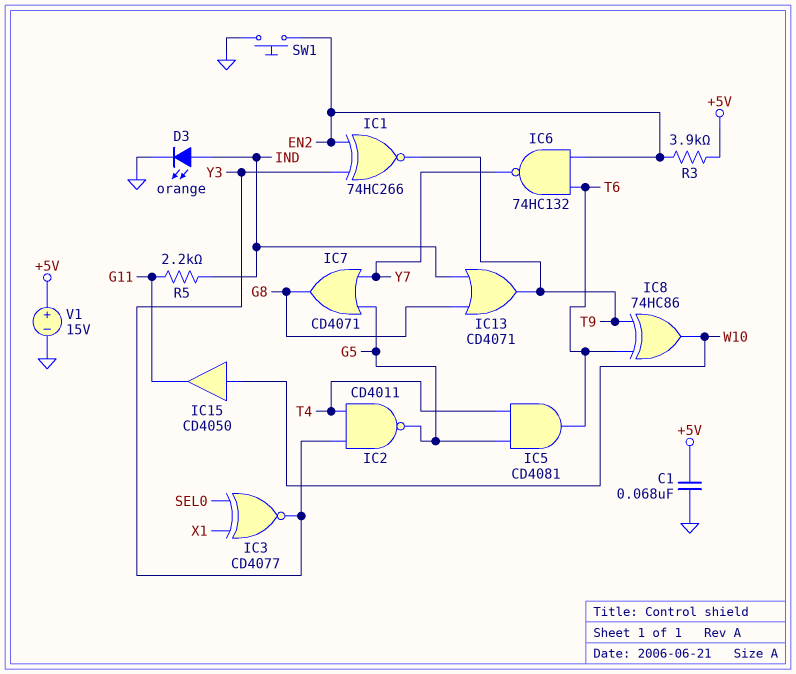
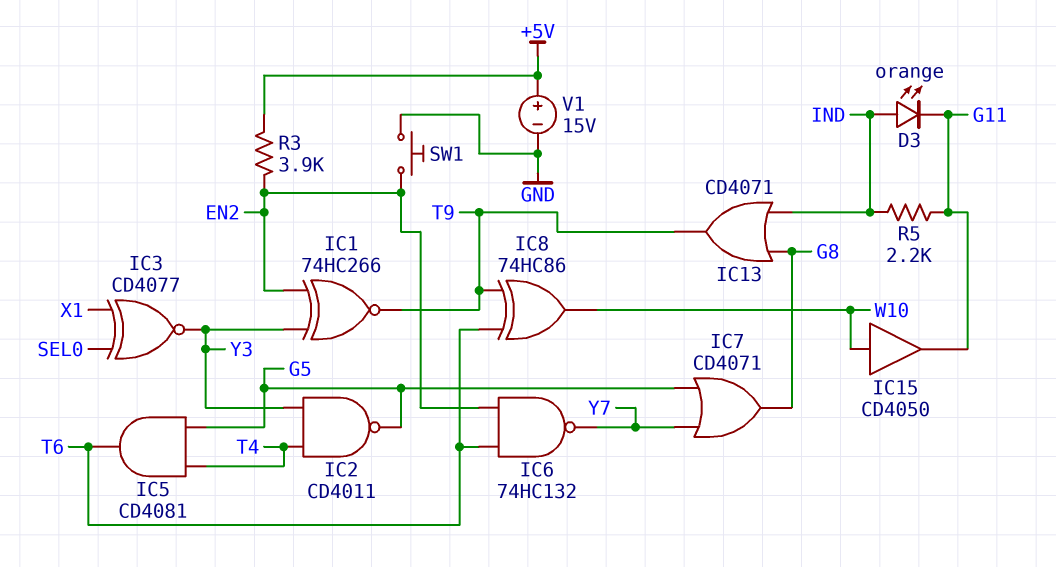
C1: 68nF (+5V, GND) -> none
D3: LED orange (A IND, K GND) -> LED orange (A IND, K G11)

